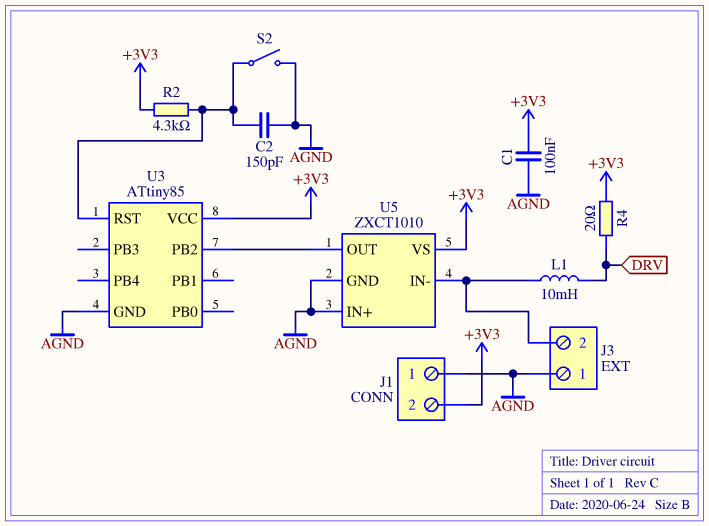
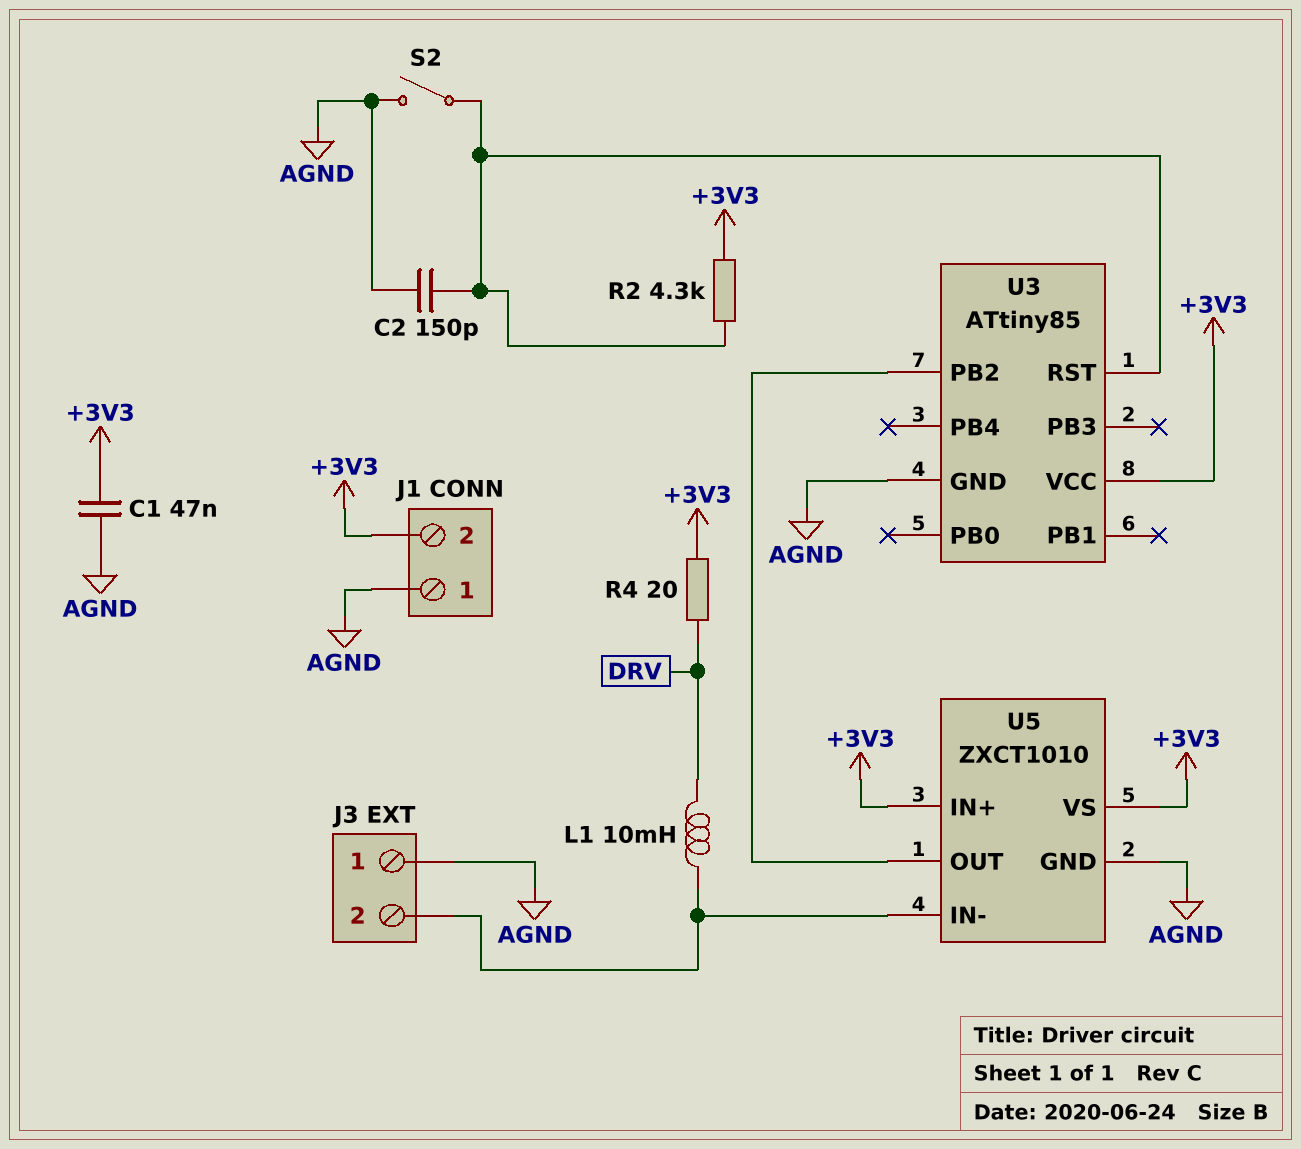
C1: 100nF (+3V3, AGND) -> 47nF (+3V3, AGND)
U5 pin IN+: AGND -> +3V3

